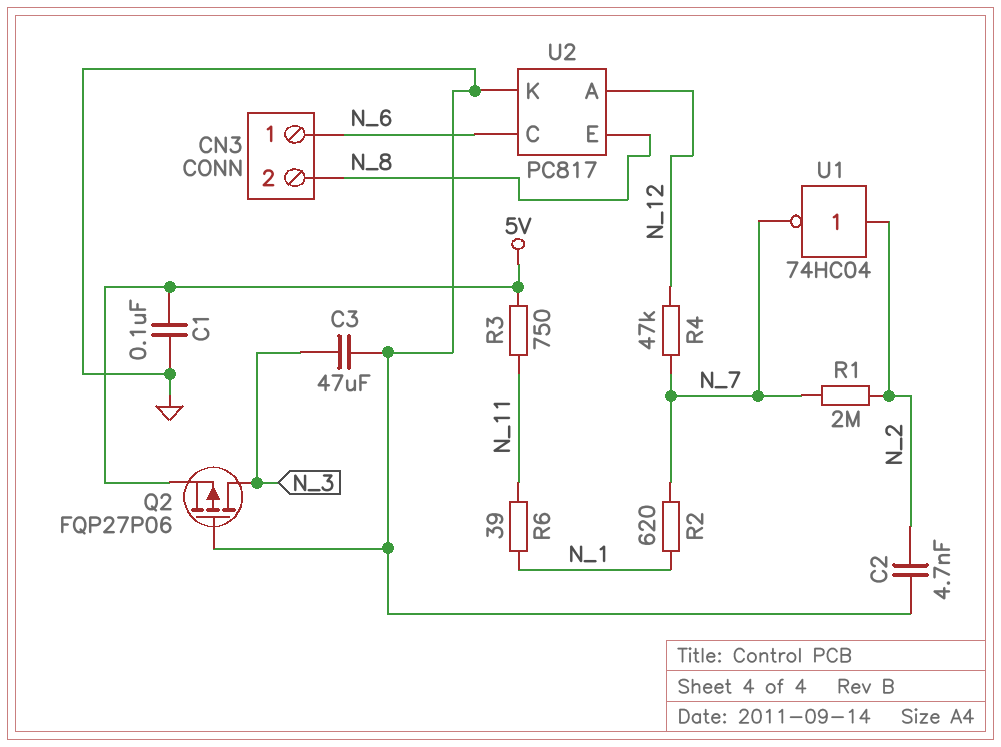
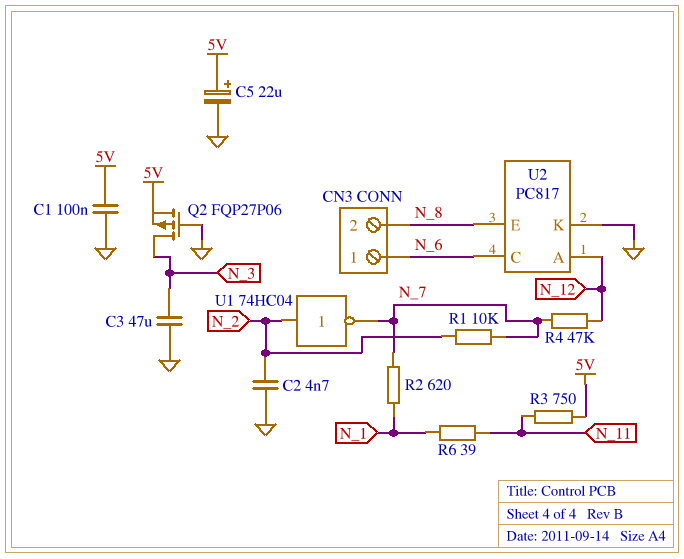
C5: none -> 22uF (plus 5V, minus GND)
R1: 2M (N_2, N_7) -> 10k (N_2, N_7)

